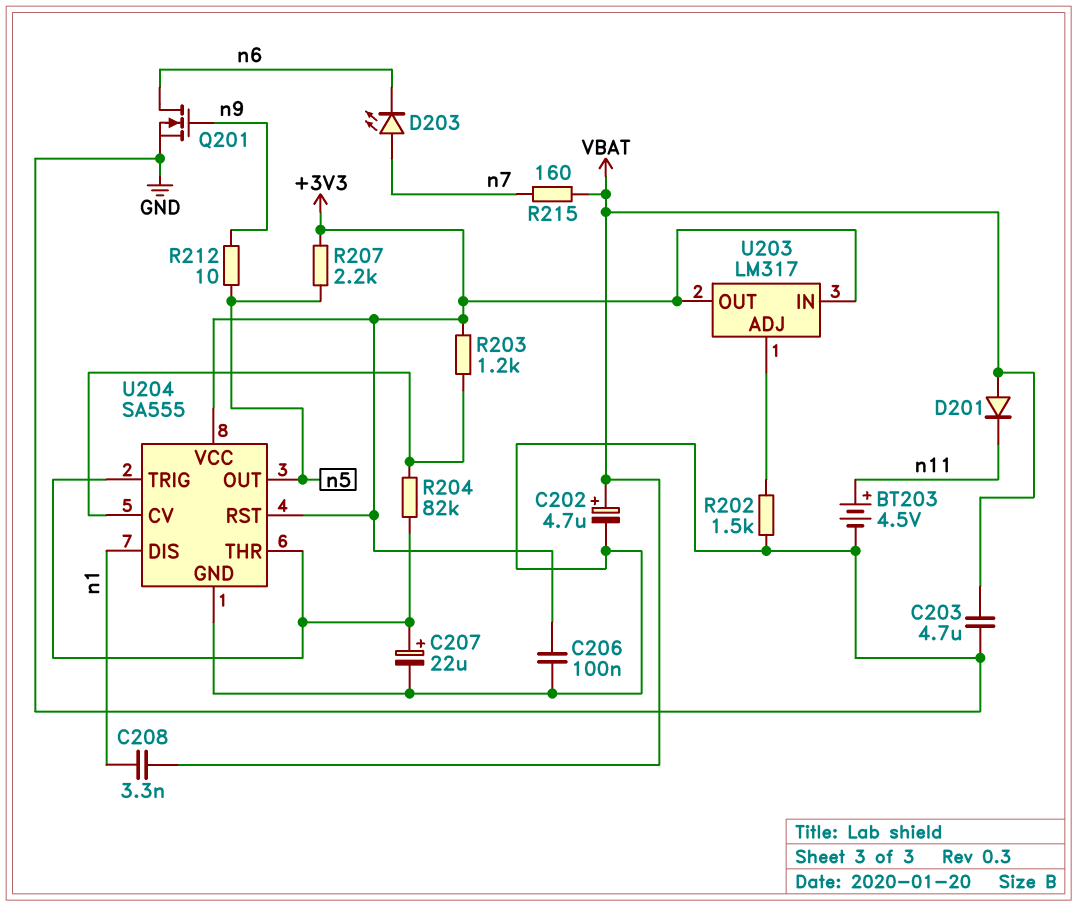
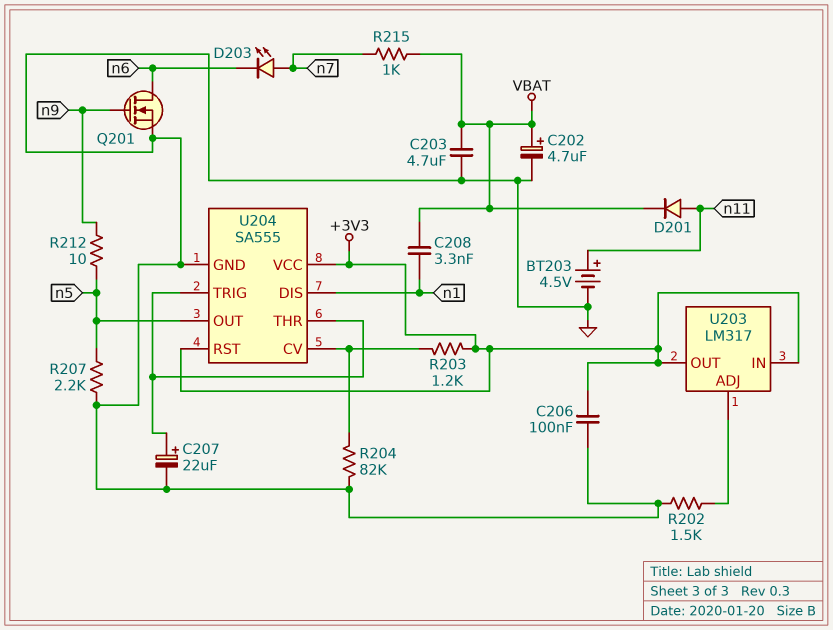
D201: diode (A VBAT, K n11) -> diode (A n11, K VBAT)
R204: 82k (U204/CV, U204/THR) -> 82k (GND, U204/CV)
R207: 2.2k (+3V3, n5) -> 2.2k (GND, n5)
R215: 160 (VBAT, n7) -> 1k (VBAT, n7)

